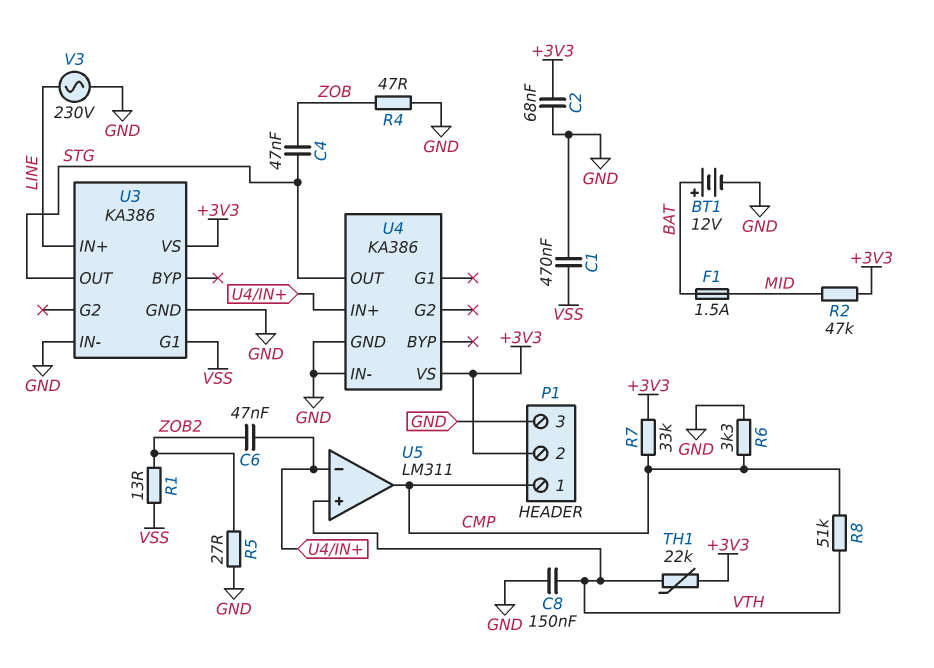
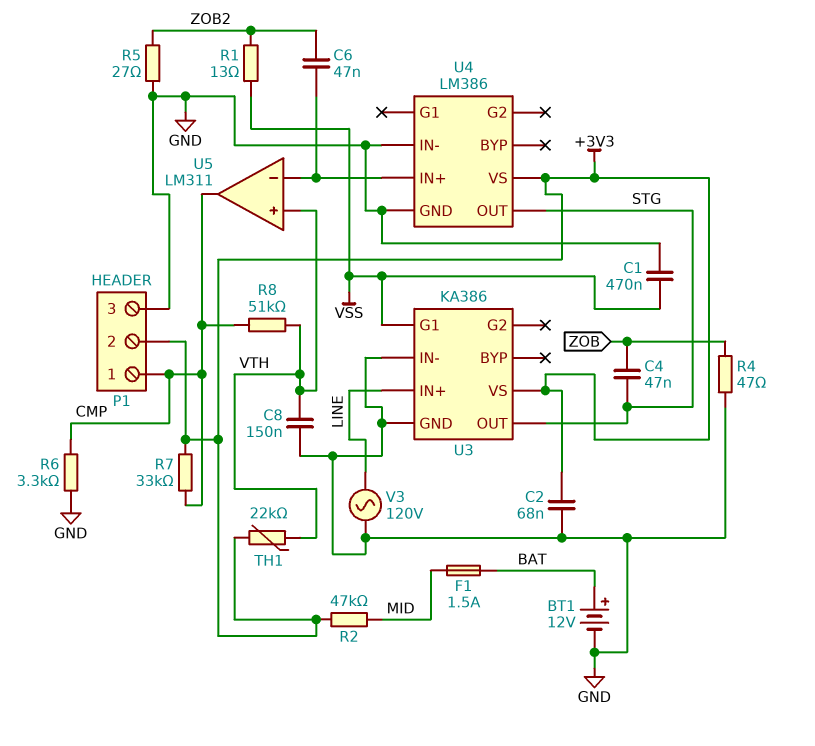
U4: KA386 -> LM386
V3: AC 230V (GND, LINE) -> AC 120V (GND, LINE)

